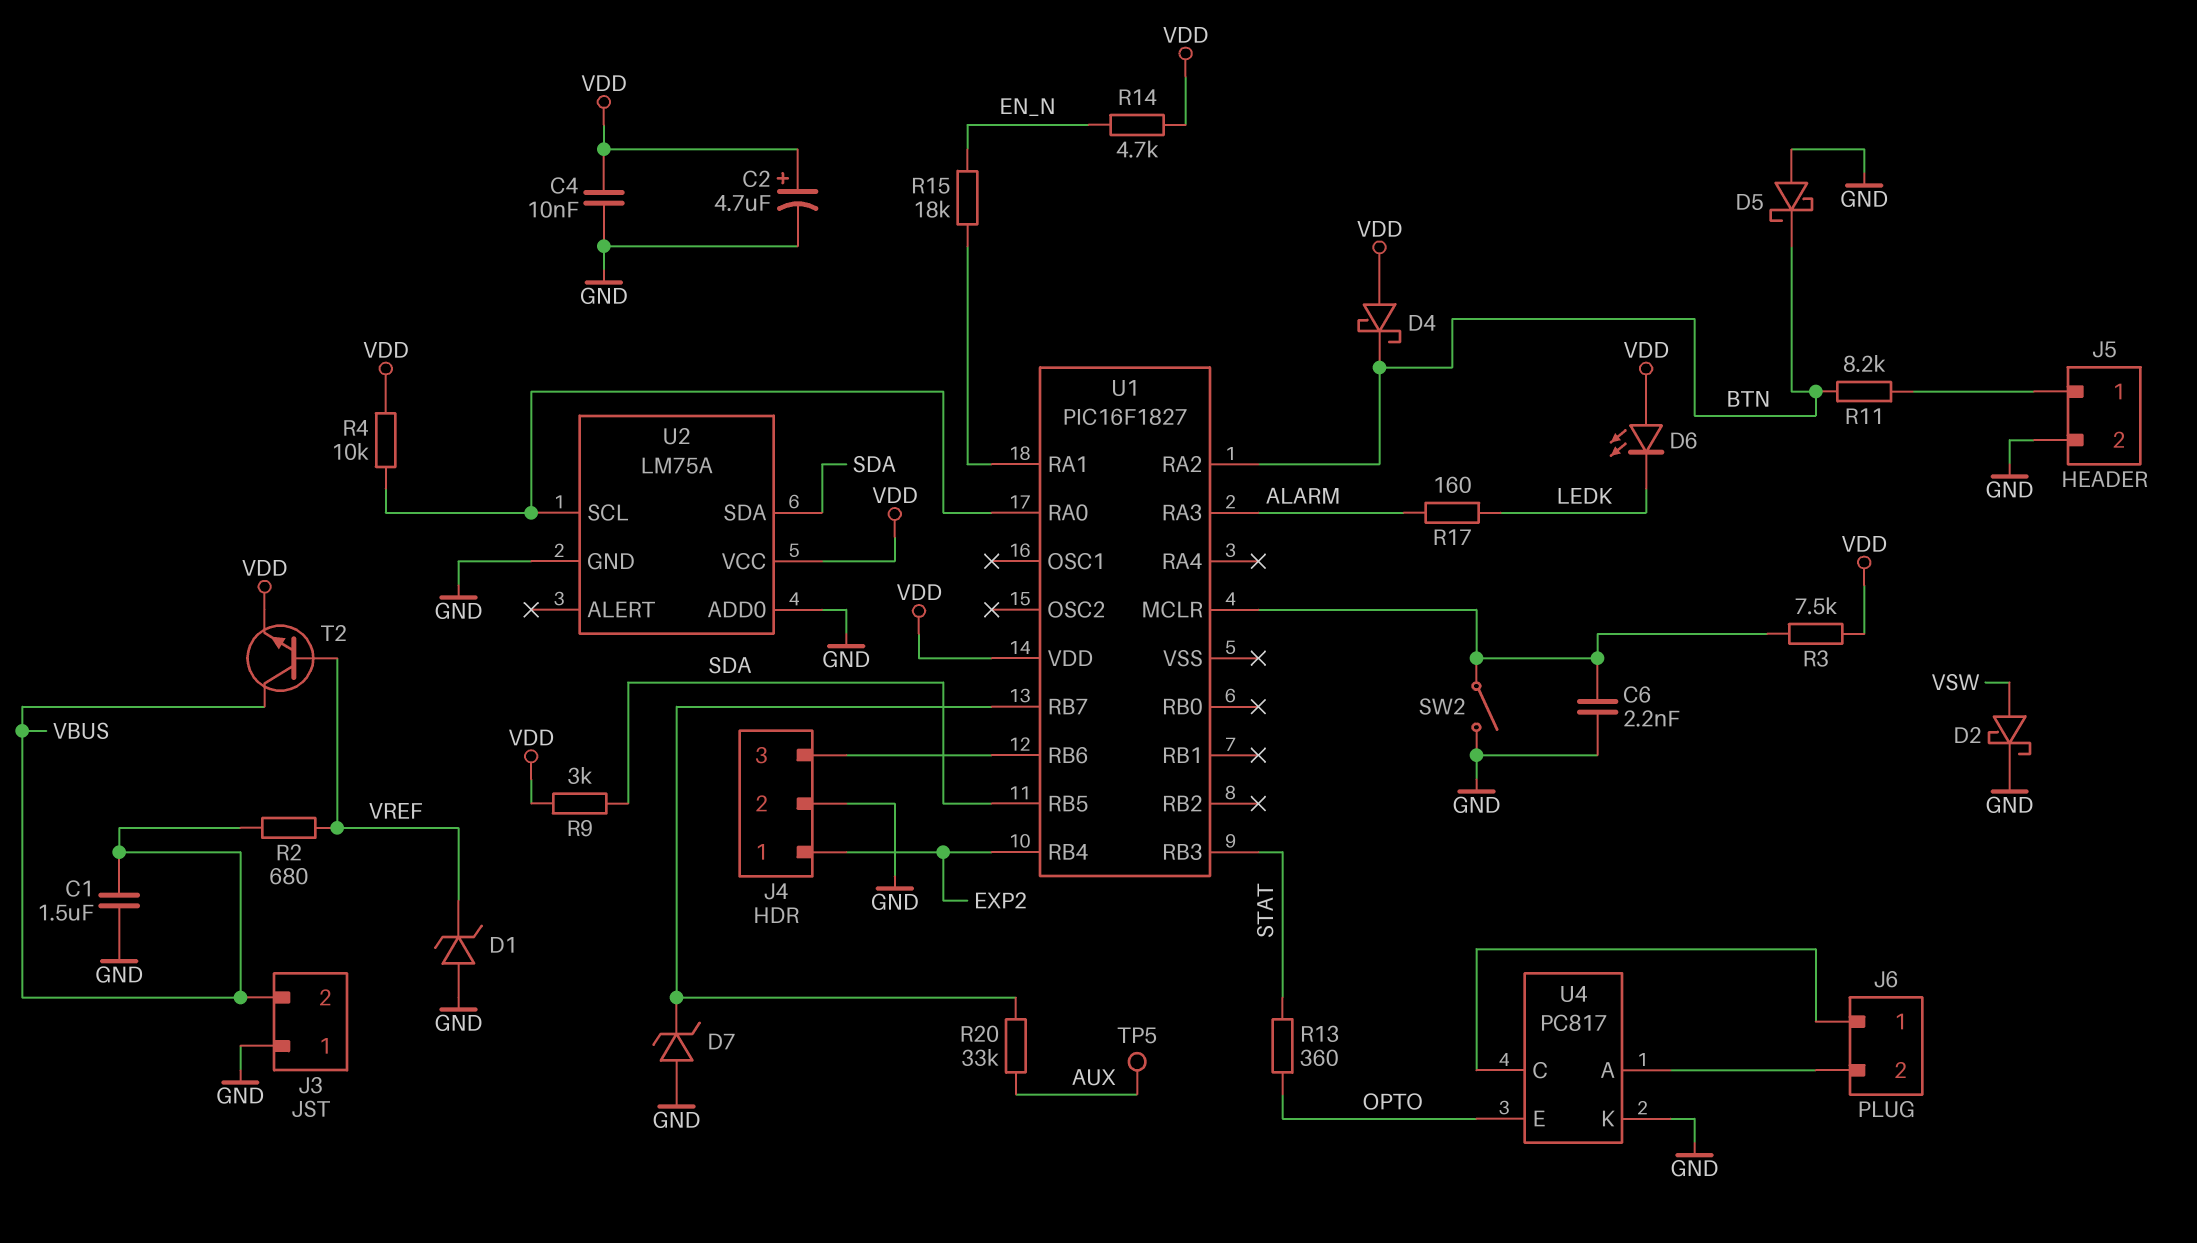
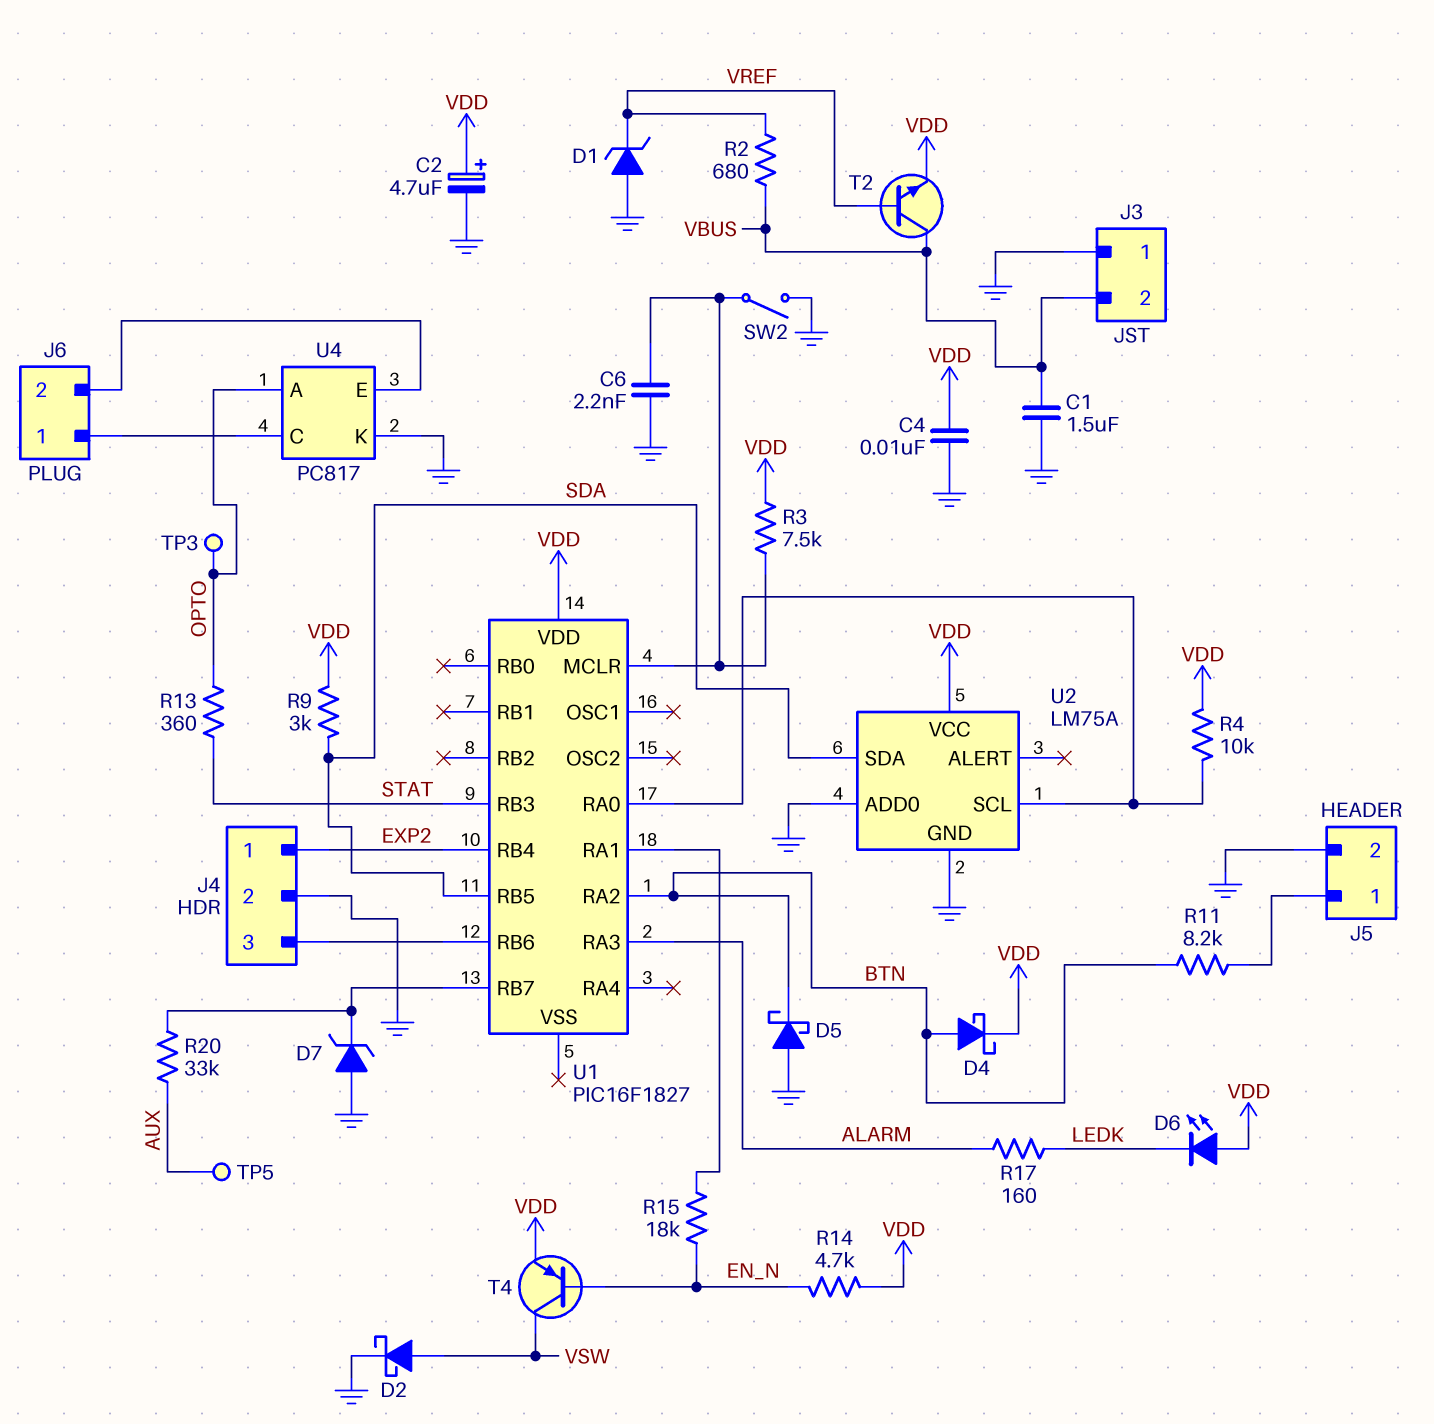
D4: schottky (A VDD, K BTN) -> schottky (A BTN, K VDD)
T4: none -> PNP (B EN_N, C VSW, E VDD)
TP3: none -> test point (OPTO)
U4 pin A: J6/2 -> OPTO
U4 pin E: OPTO -> J6/2

